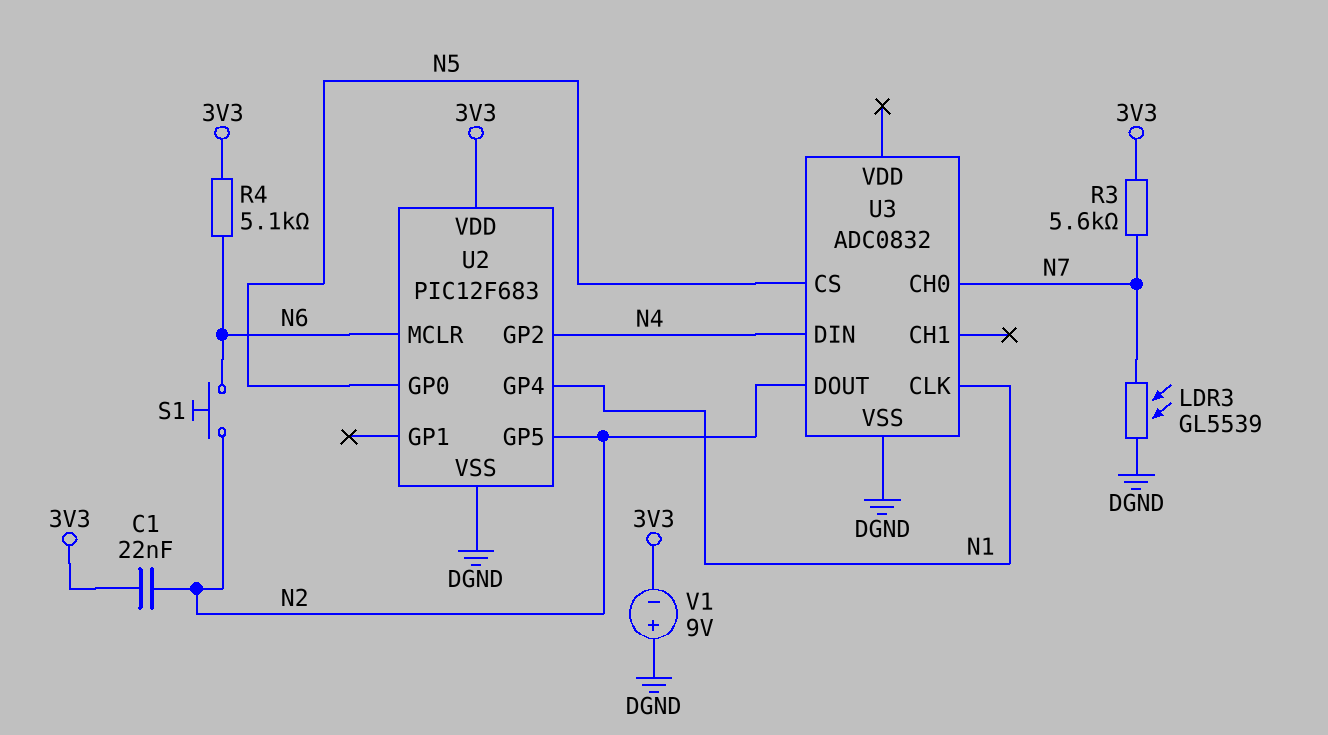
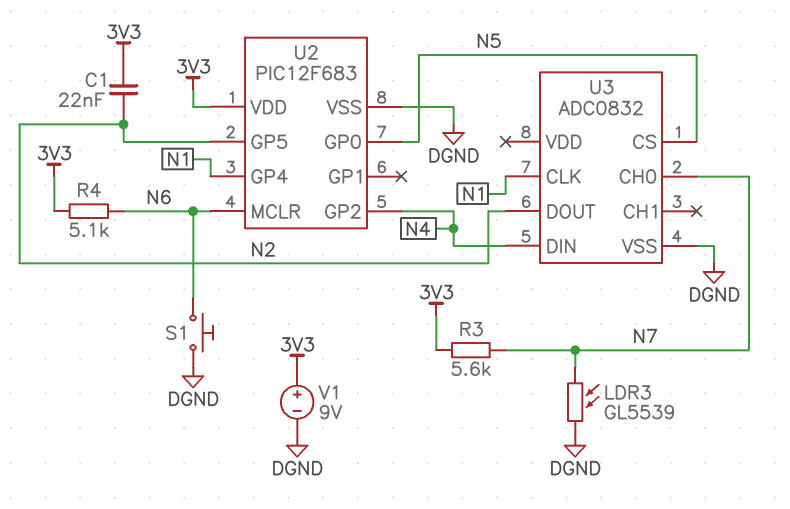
S1: button (N2, N6) -> button (DGND, N6)
V1: 9V (plus DGND, minus 3V3) -> 9V (plus 3V3, minus DGND)

